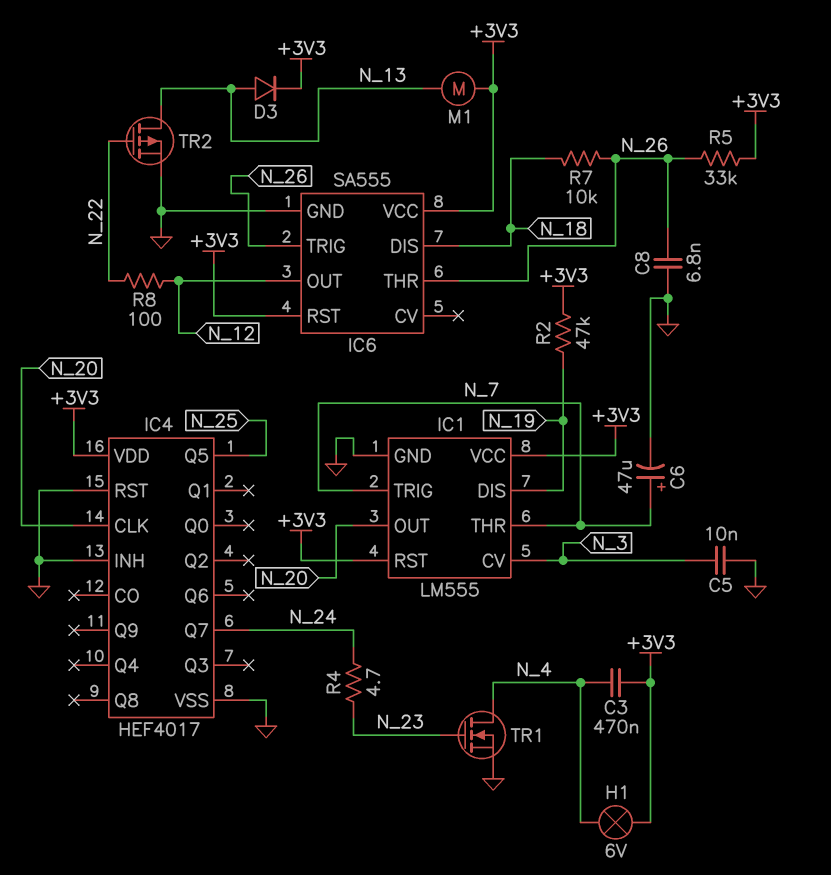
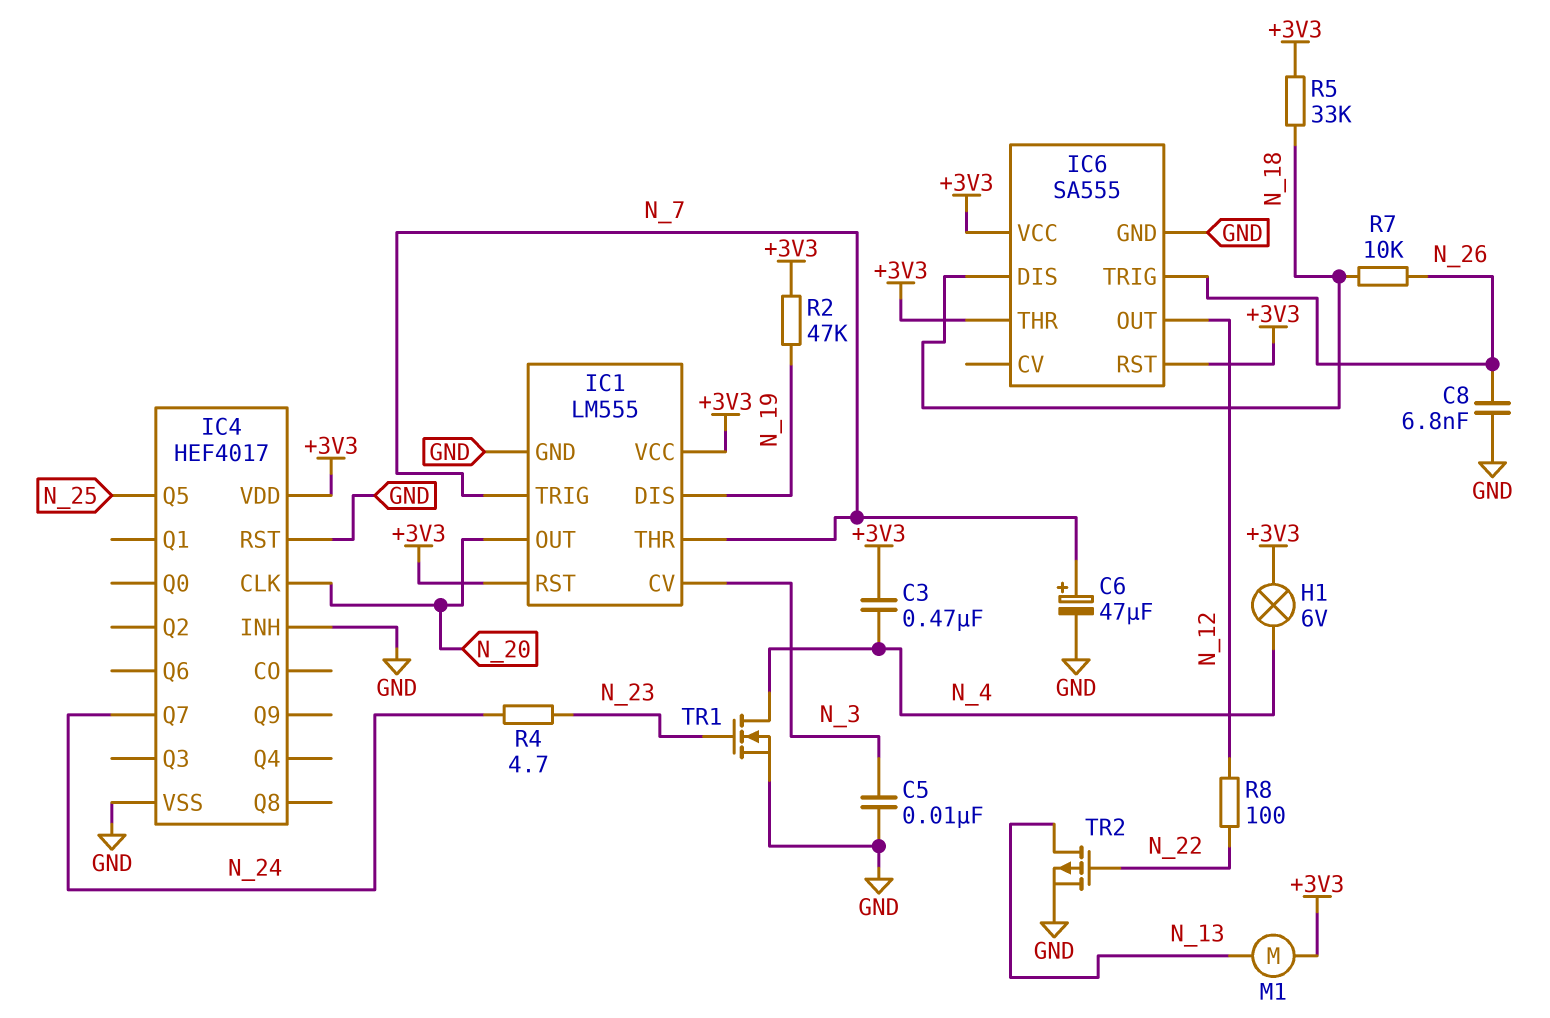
D3: diode (A N_13, K +3V3) -> none
IC6 pin THR: N_26 -> +3V3
R5: 33k (+3V3, N_26) -> 33k (+3V3, N_18)

